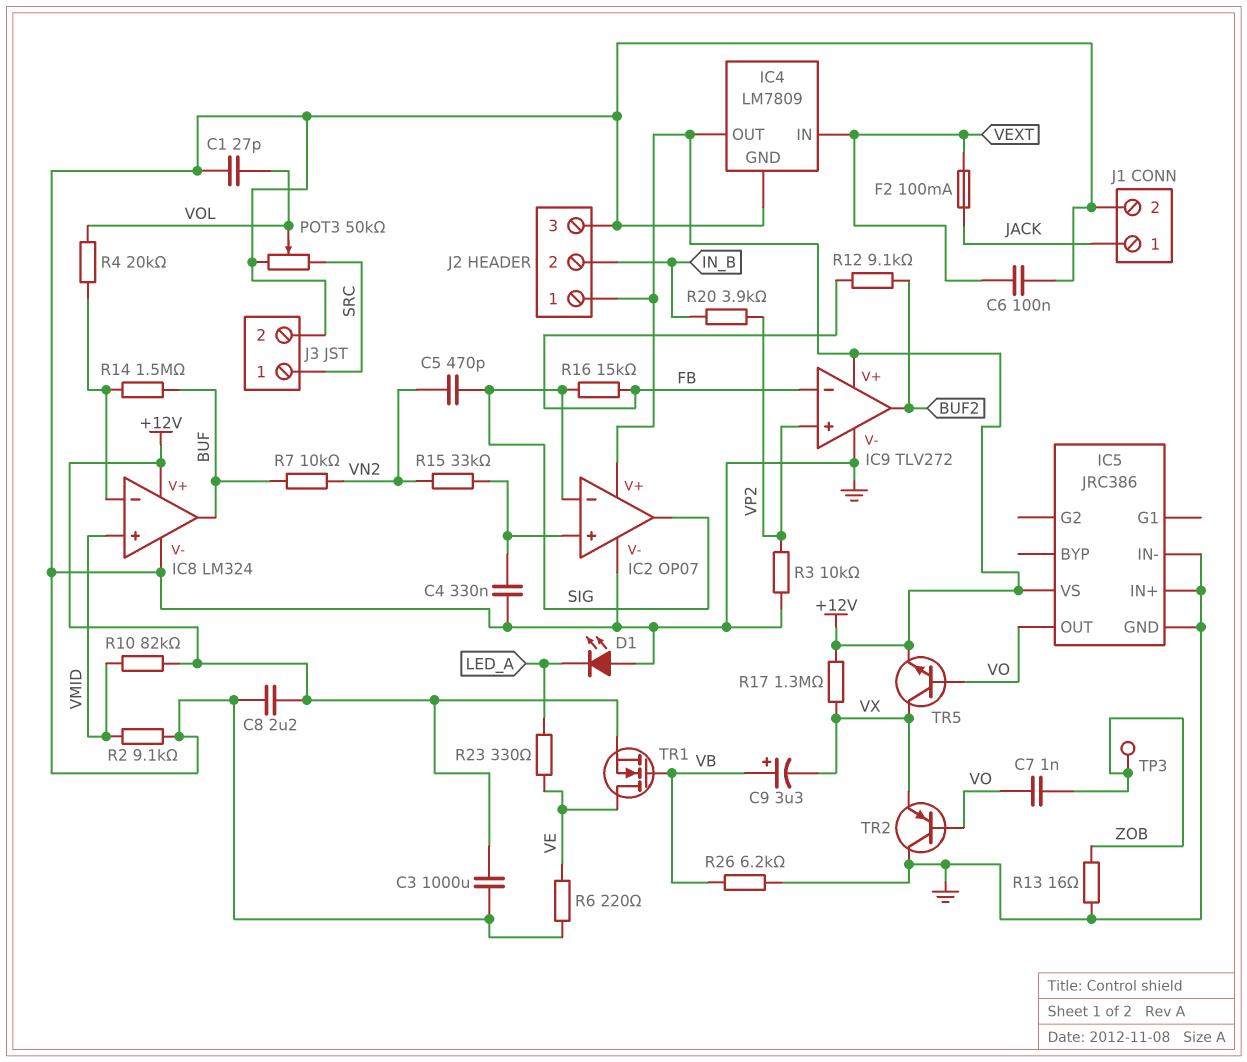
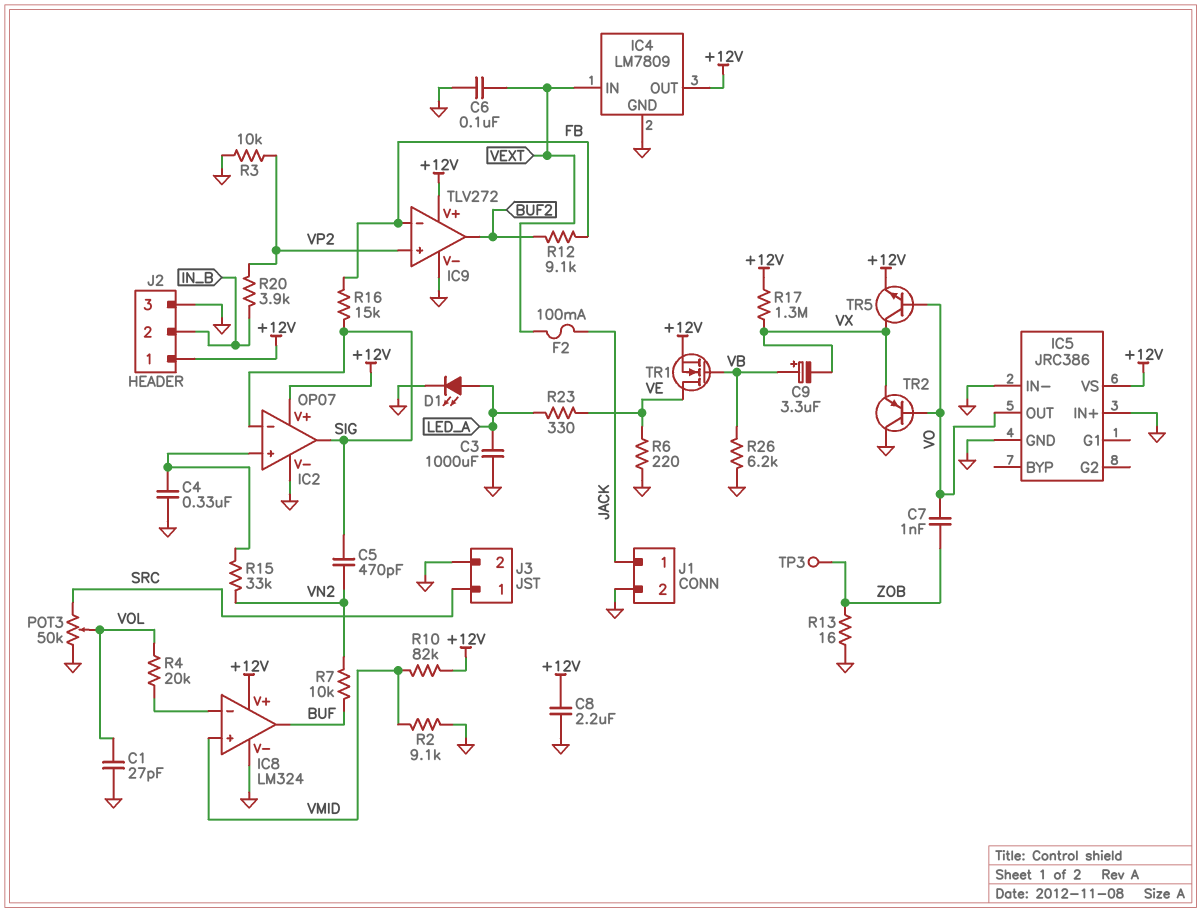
C3: 1000uF (+12V, GND) -> 1000uF (GND, LED_A)
D1: LED (A GND, K LED_A) -> LED (A LED_A, K GND)
R14: 1.5M (BUF, IC8/in-) -> none

